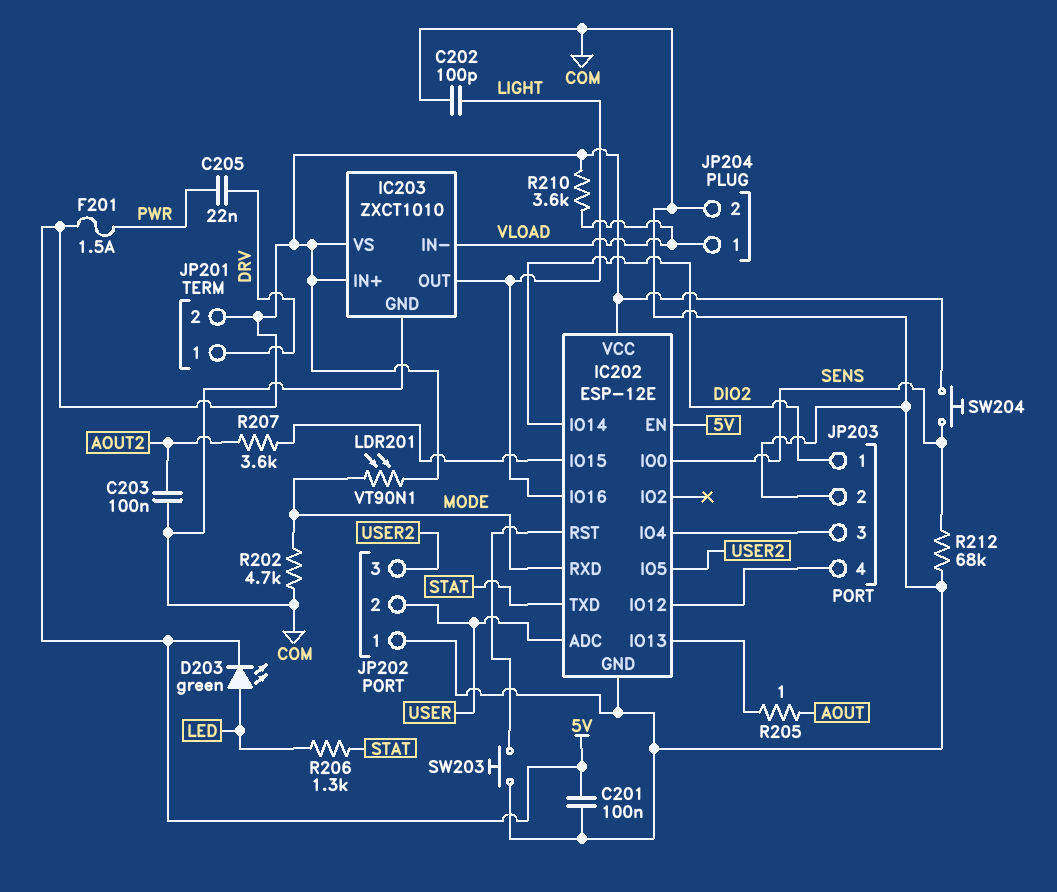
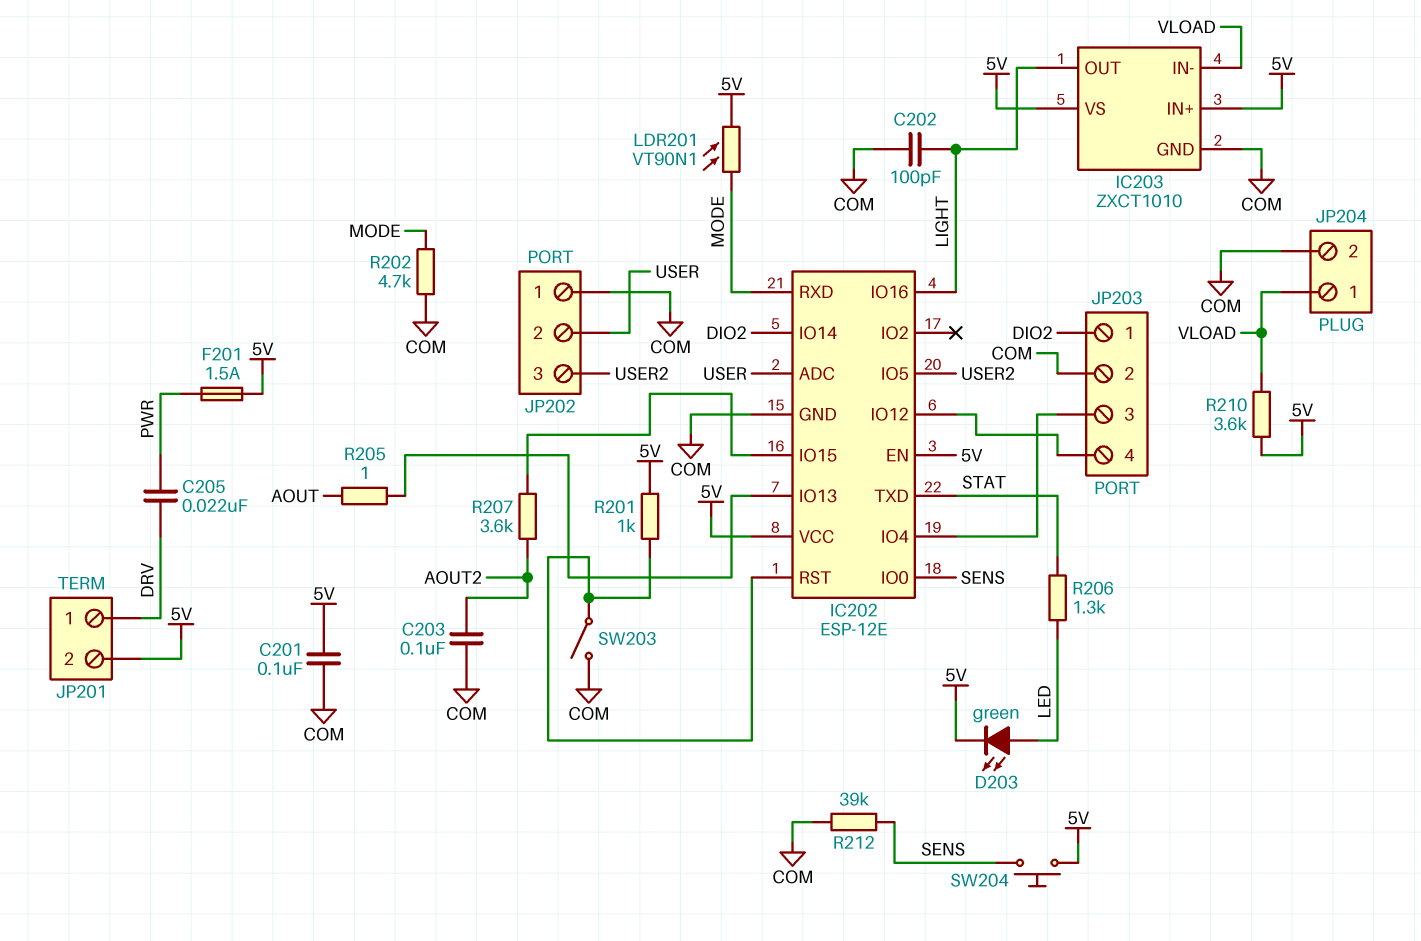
R201: none -> 1k (5V, IC202/RST)
R212: 68k (COM, SENS) -> 39k (COM, SENS)
SW203: button (COM, IC202/RST) -> switch (COM, IC202/RST)

